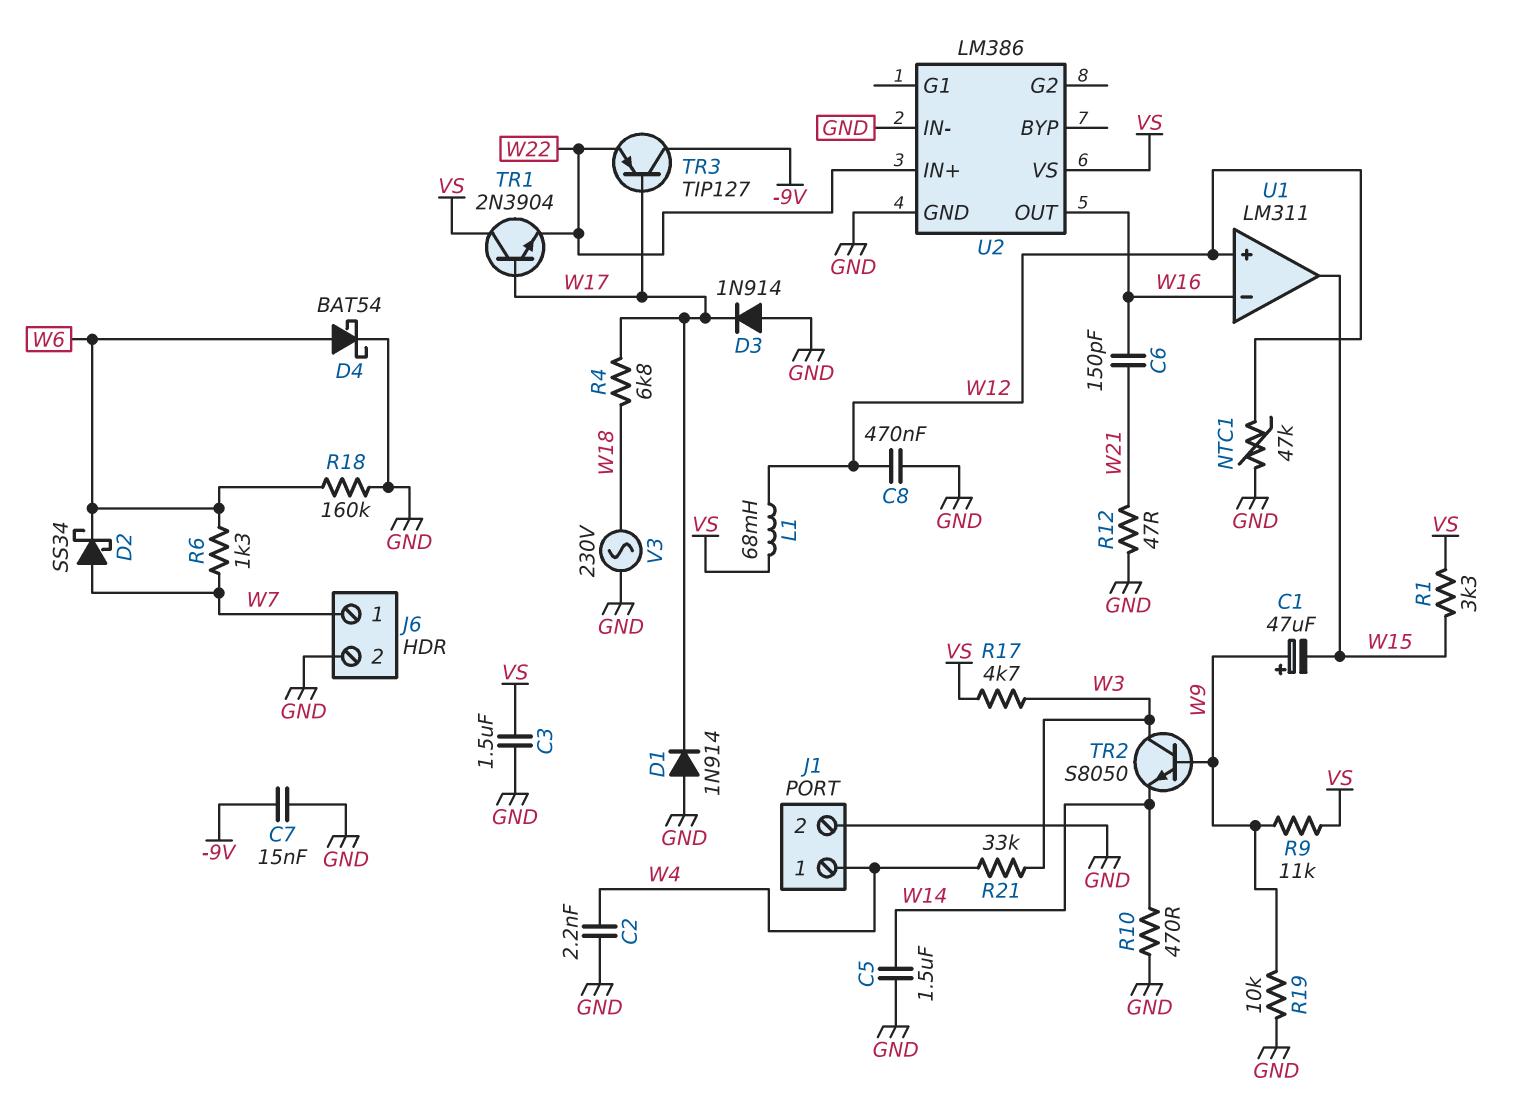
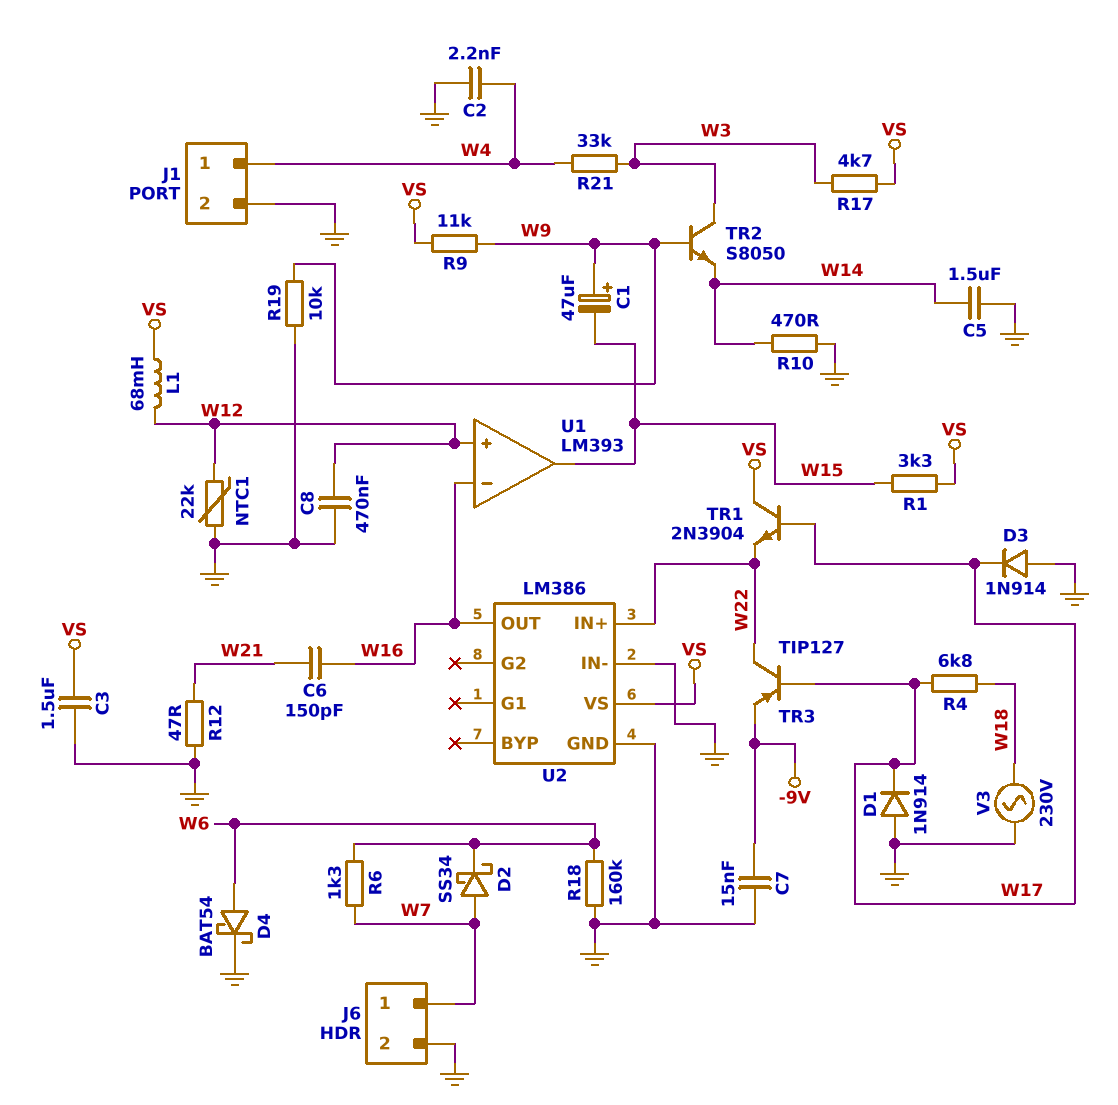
NTC1: 47k (GND, W12) -> 22k (GND, W12)
TR3: PNP TIP127 (B W17, C -9V, E W22) -> PNP TIP127 (B W17, C W22, E -9V)
U1: LM311 -> LM393

